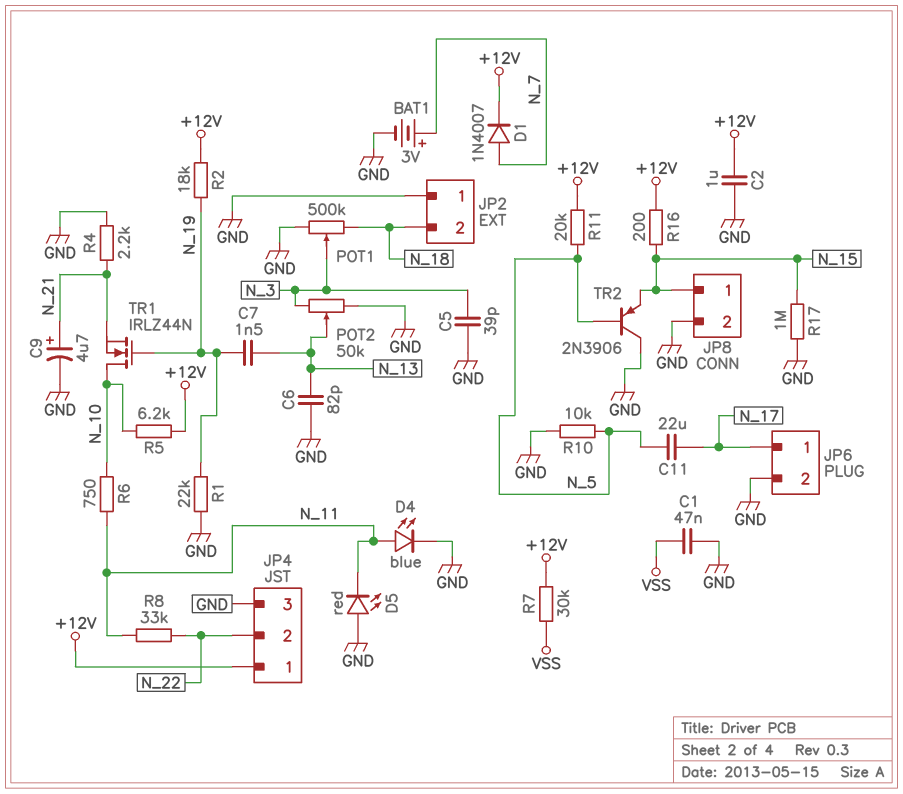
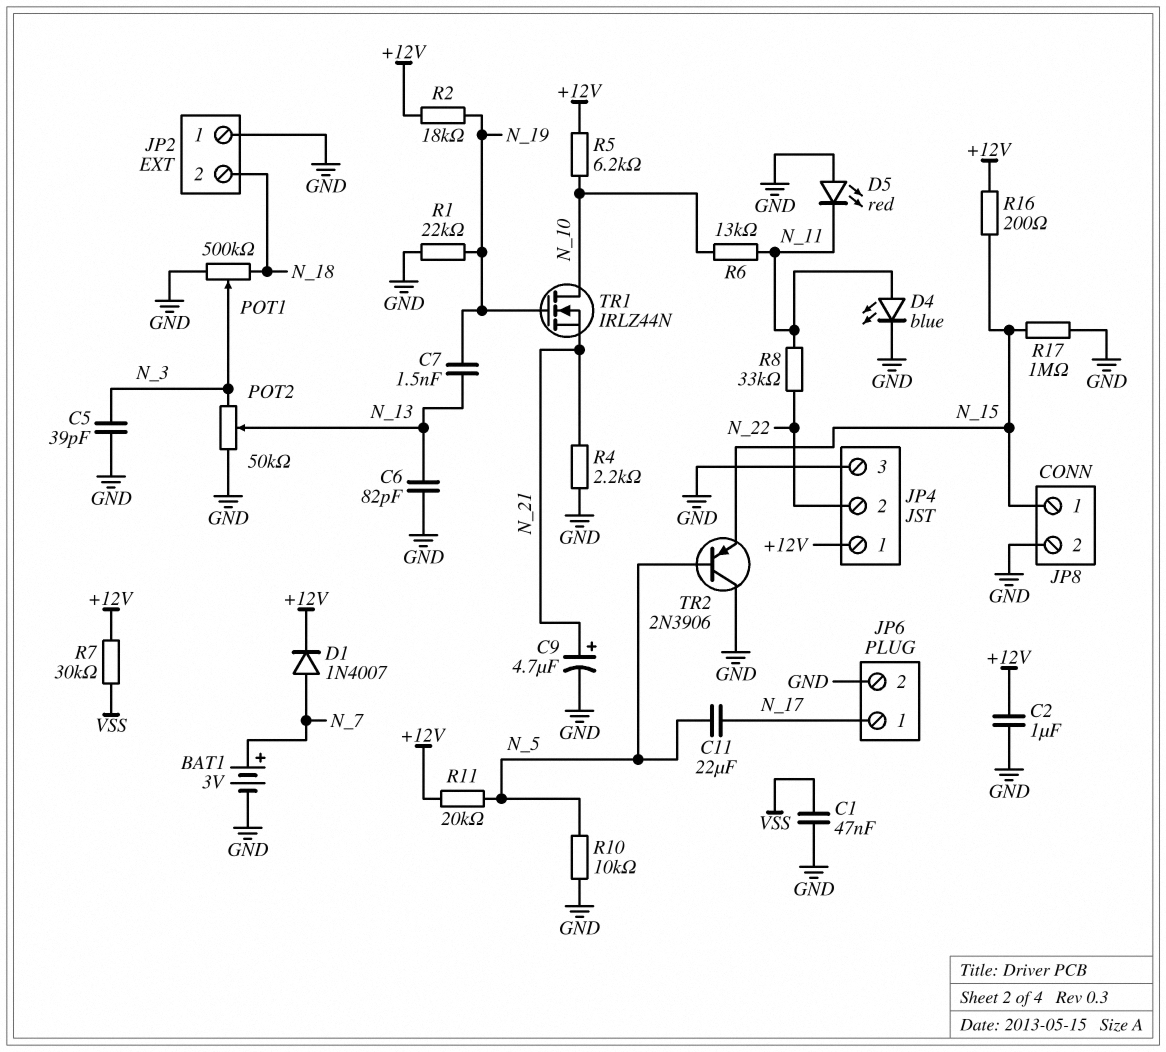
R6: 750 (N_10, N_11) -> 13k (N_10, N_11)

